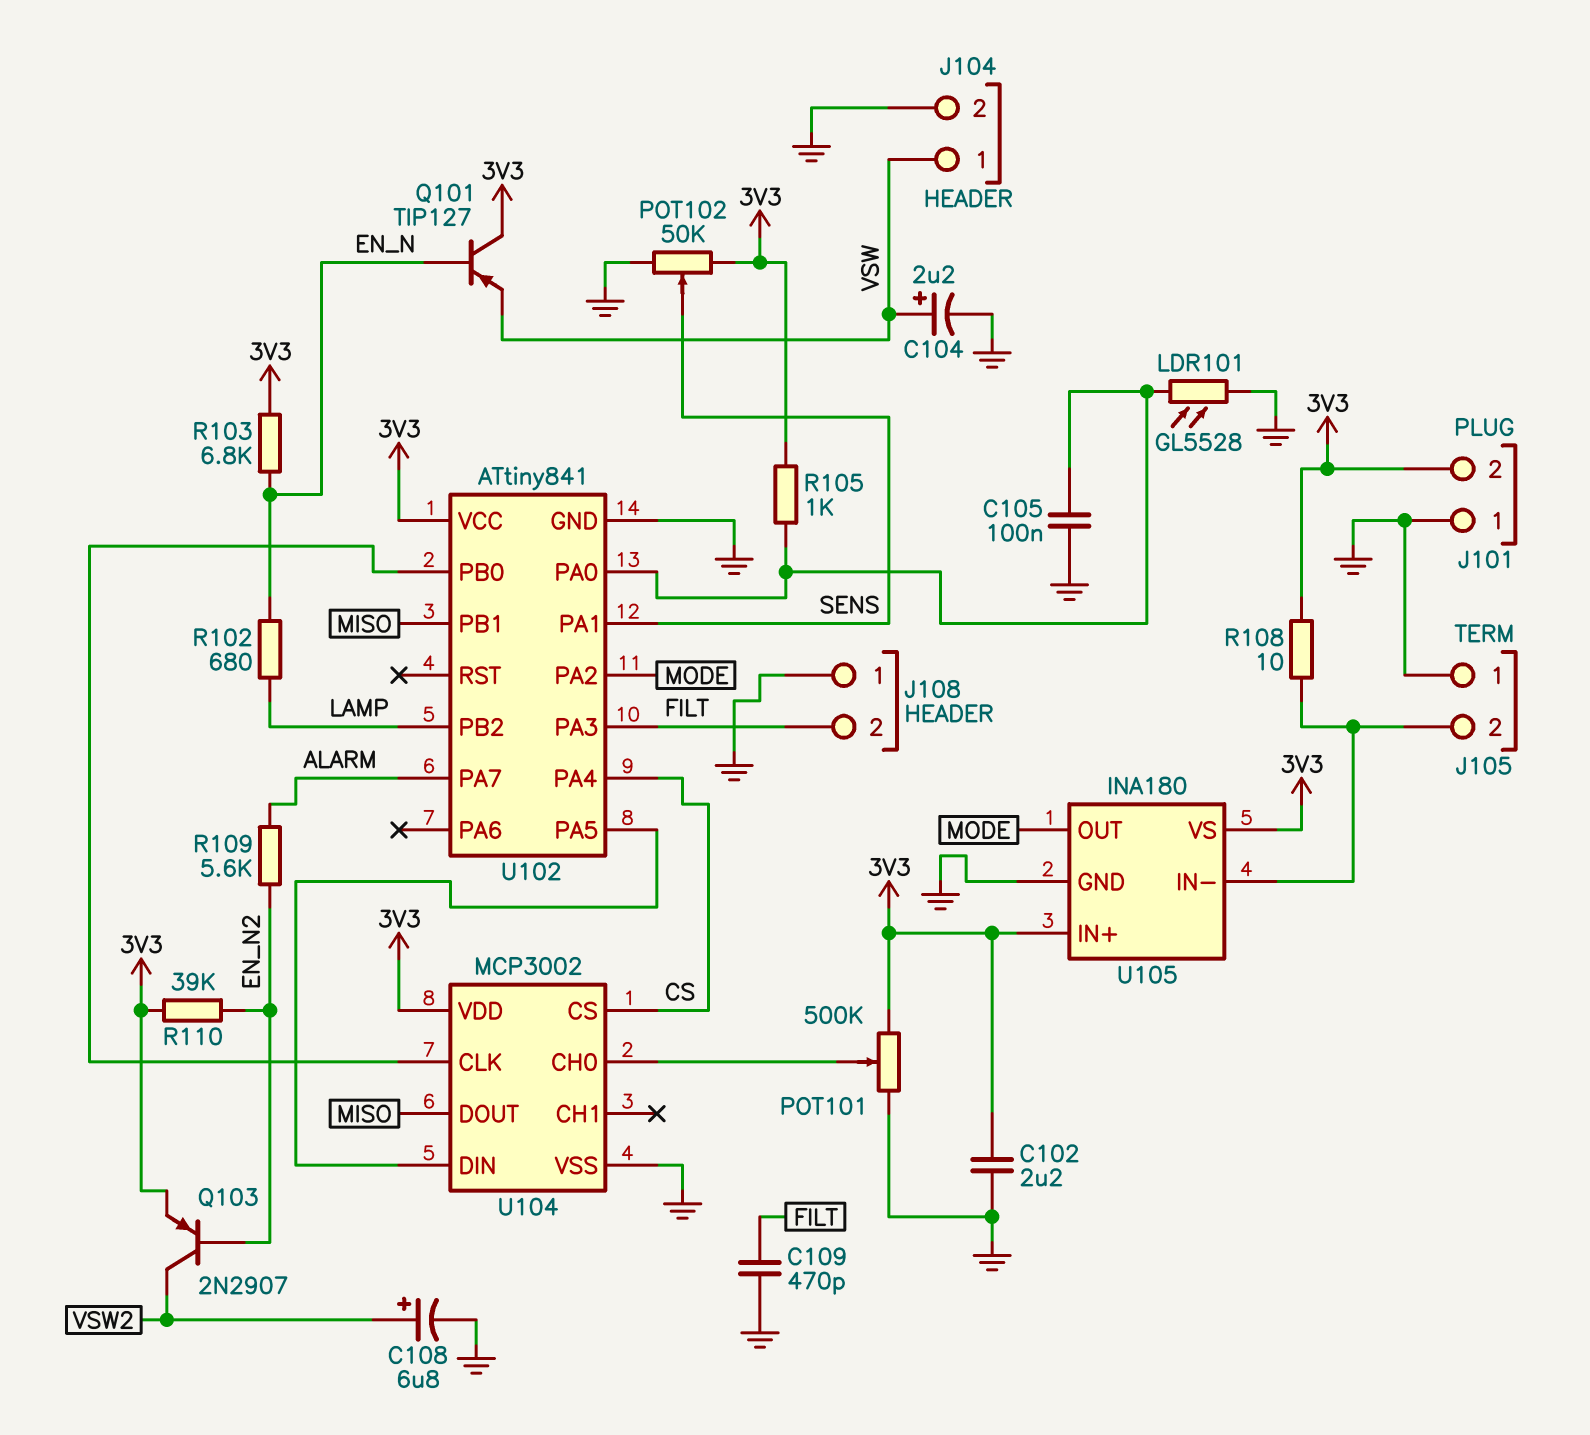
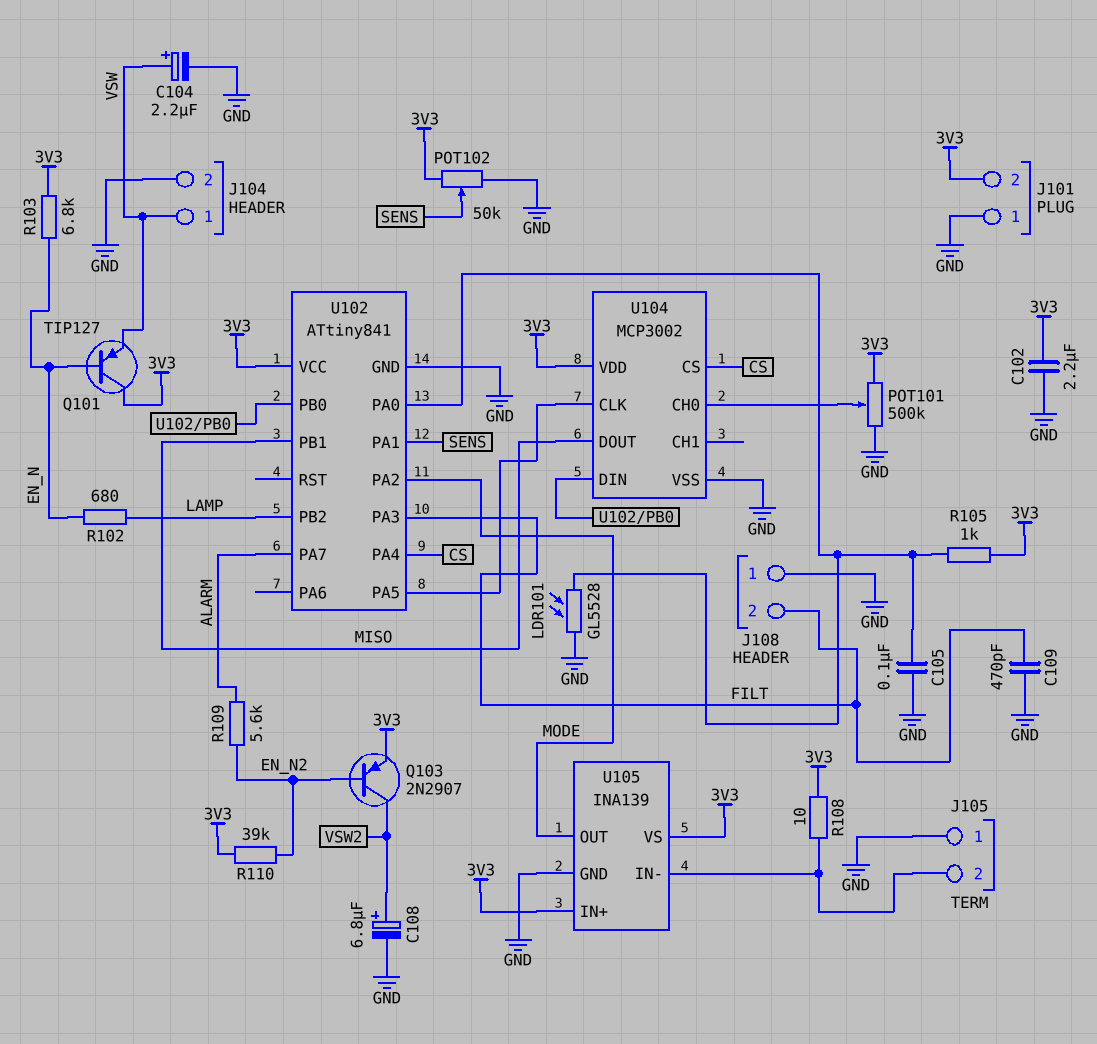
U104 pin CLK: U102/PB0 -> U102/PA5
U104 pin DIN: U102/PA5 -> U102/PB0
U105: INA180 -> INA139

